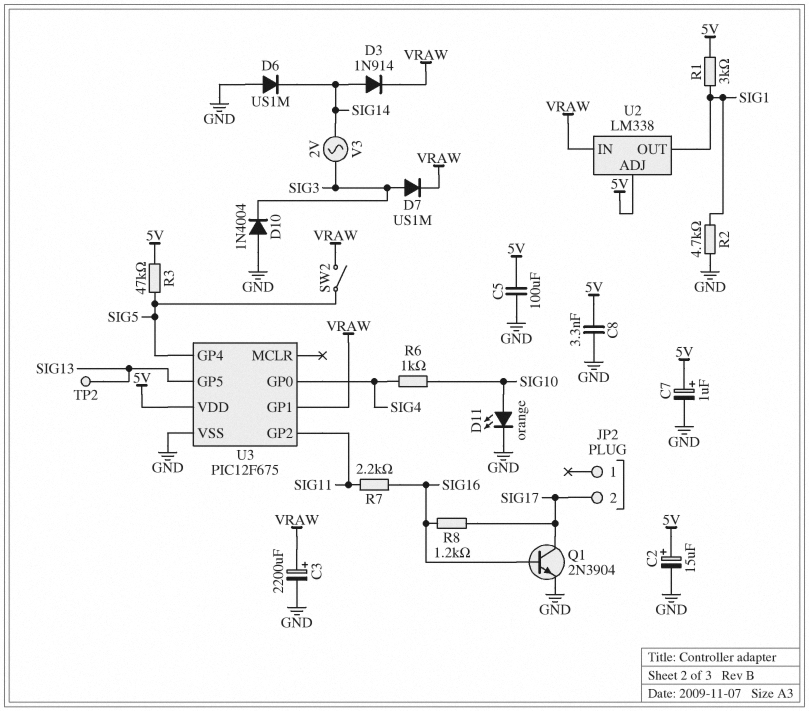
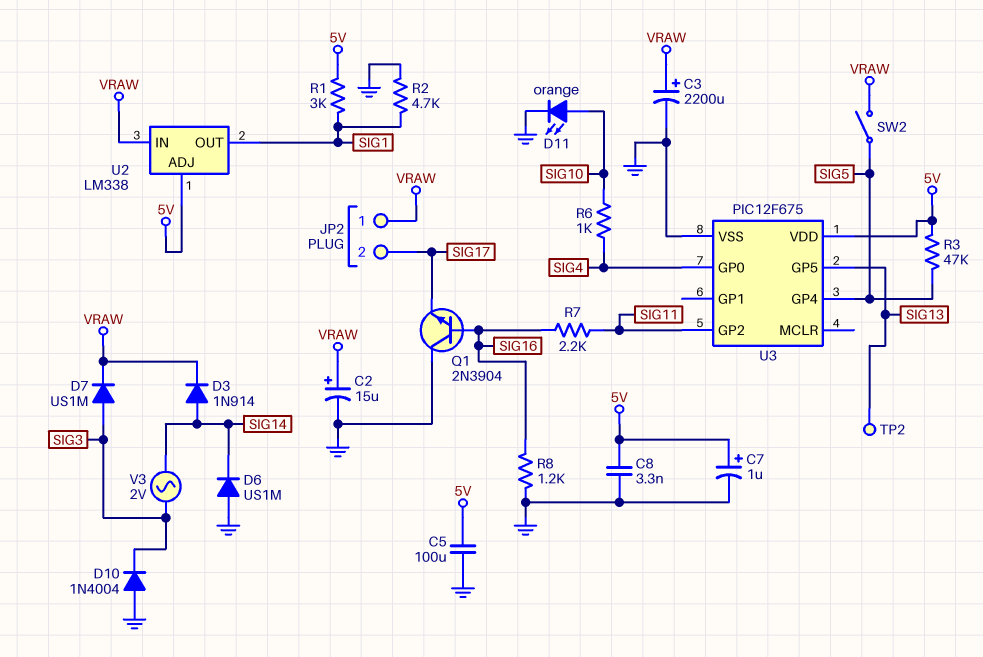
C2: 15uF (plus 5V, minus GND) -> 15uF (plus VRAW, minus GND)
JP2 pin 1: none -> VRAW
Q1: NPN 2N3904 (B SIG16, C SIG17, E GND) -> NPN 2N3904 (B SIG16, C GND, E SIG17)
R8: 1.2k (SIG16, SIG17) -> 1.2k (GND, SIG16)
U3 pin GP1: VRAW -> none

